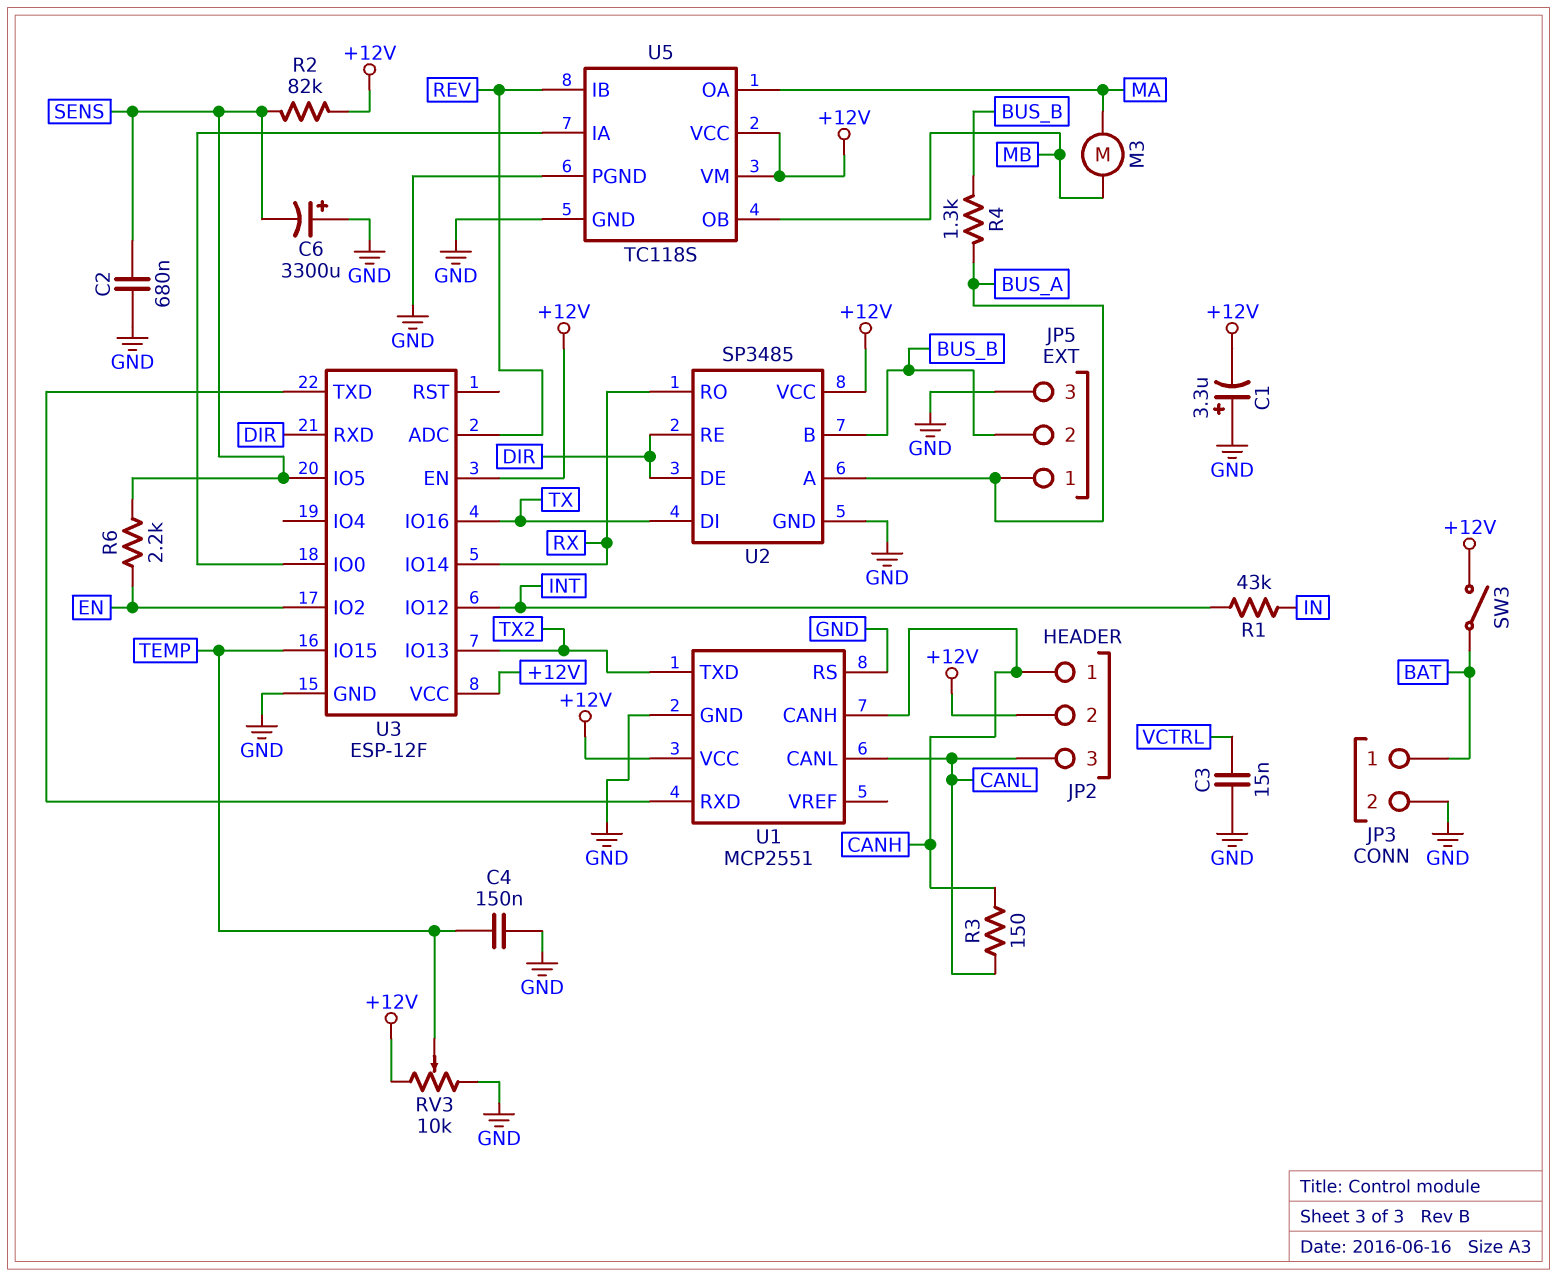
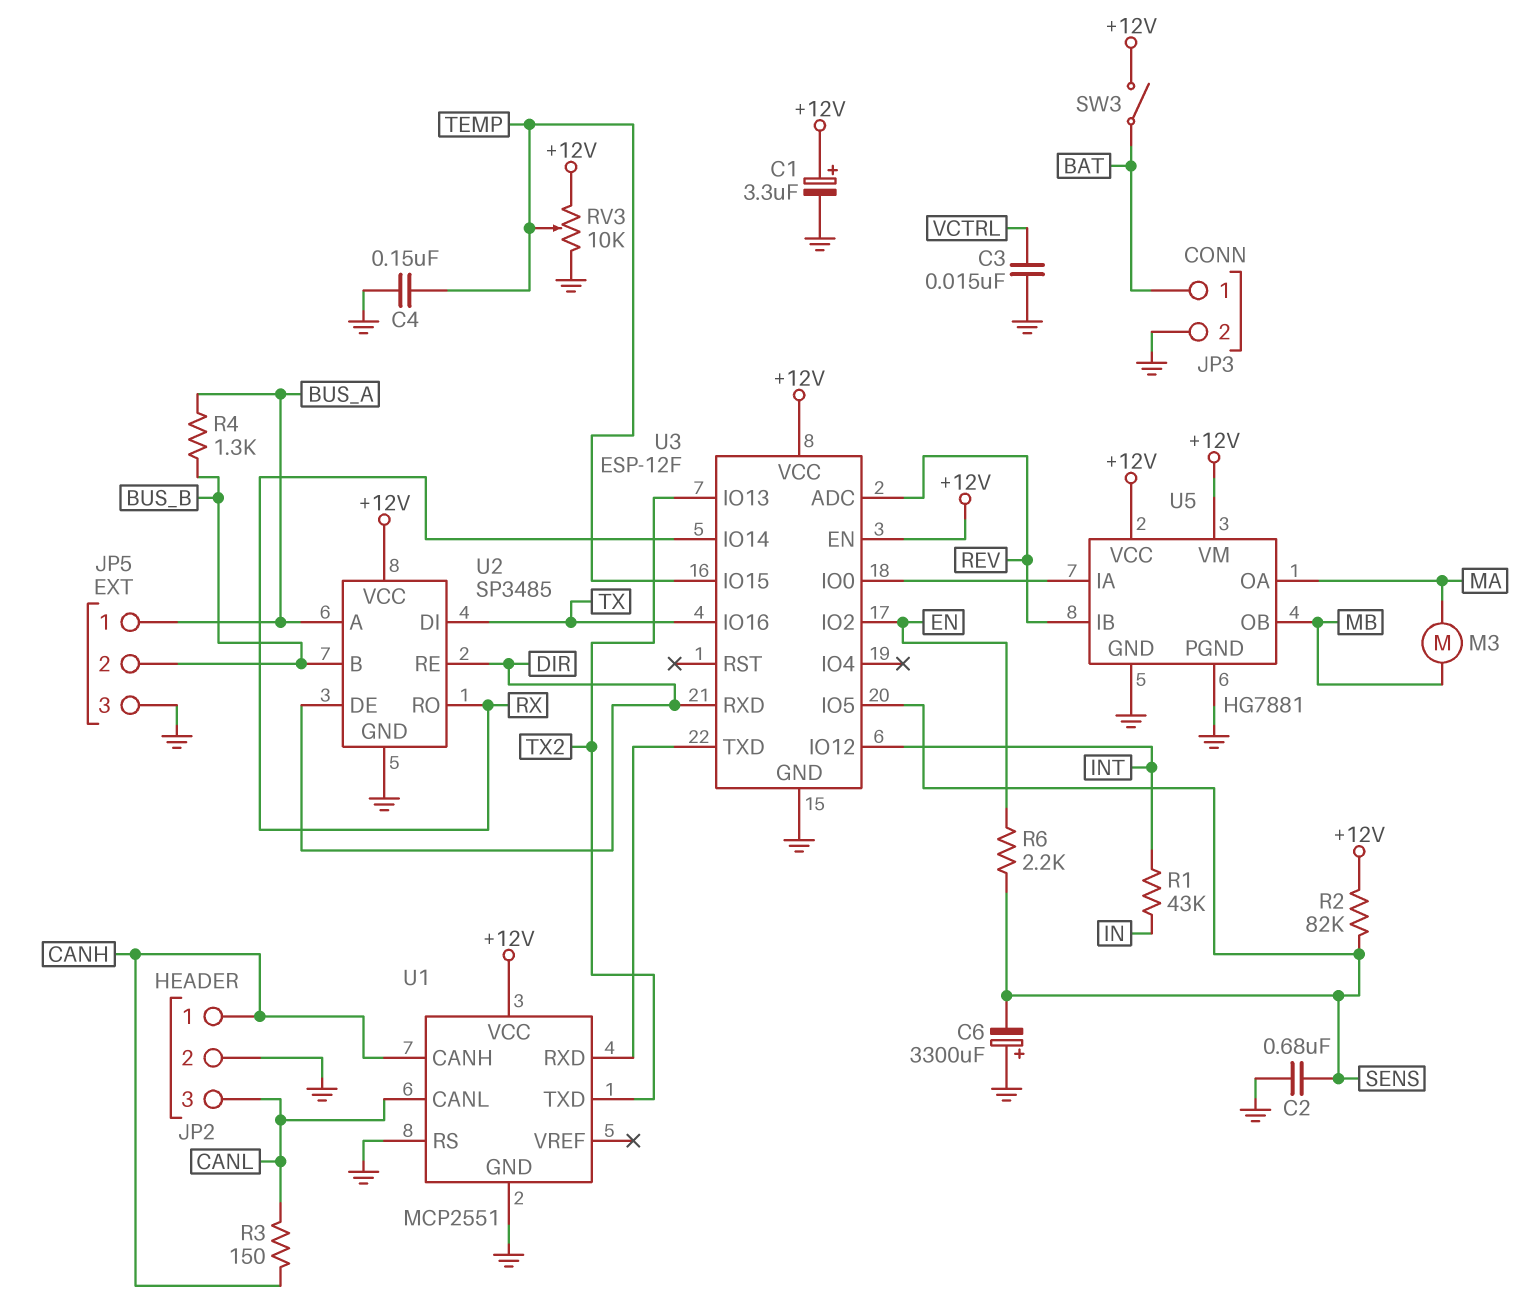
C1: 3.3uF (plus GND, minus +12V) -> 3.3uF (plus +12V, minus GND)
JP2 pin 2: +12V -> GND
U5: TC118S -> HG7881

